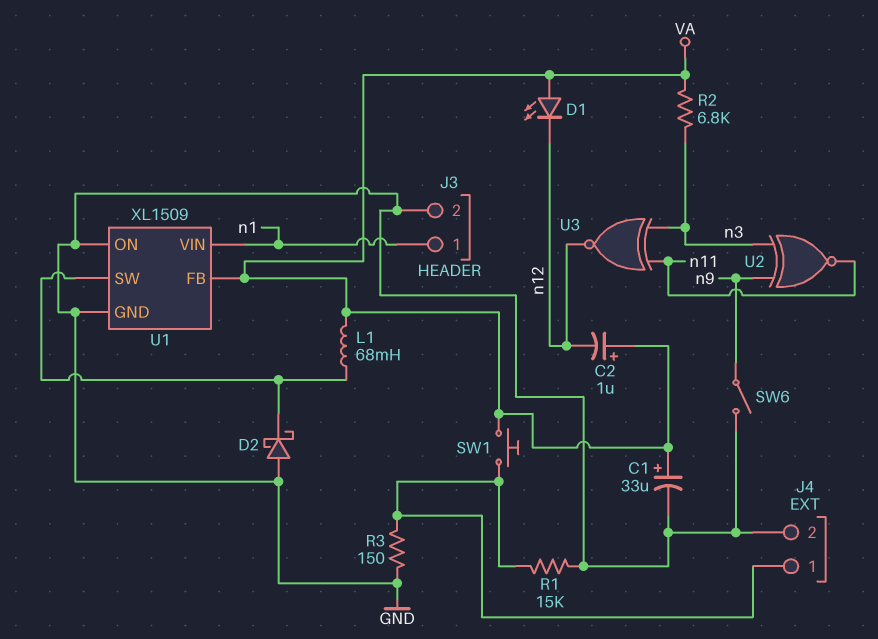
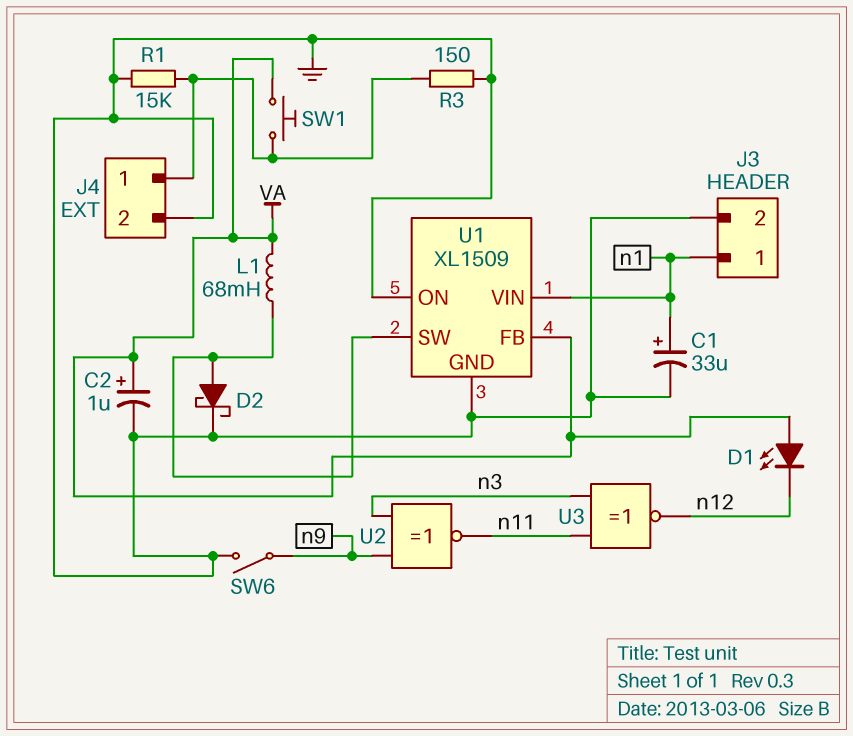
C1: 33uF (plus VA, minus GND) -> 33uF (plus n1, minus GND)
C2: 1uF (plus VA, minus n12) -> 1uF (plus VA, minus GND)
D2: schottky (A GND, K U1/SW) -> schottky (A U1/SW, K GND)
R2: 6.8k (VA, n3) -> none

